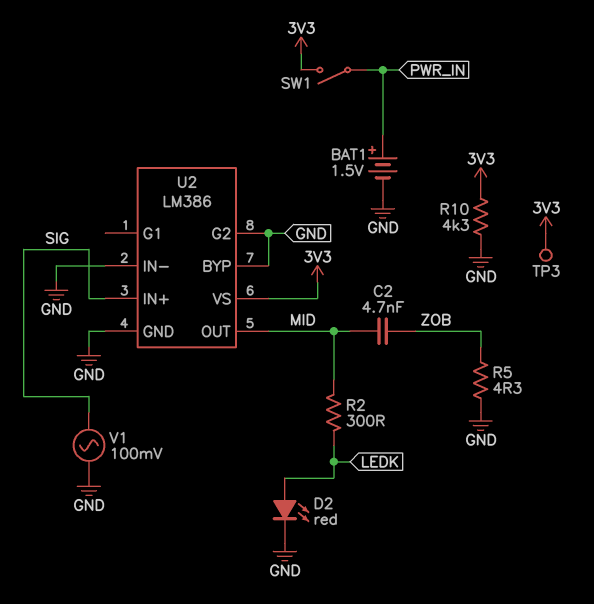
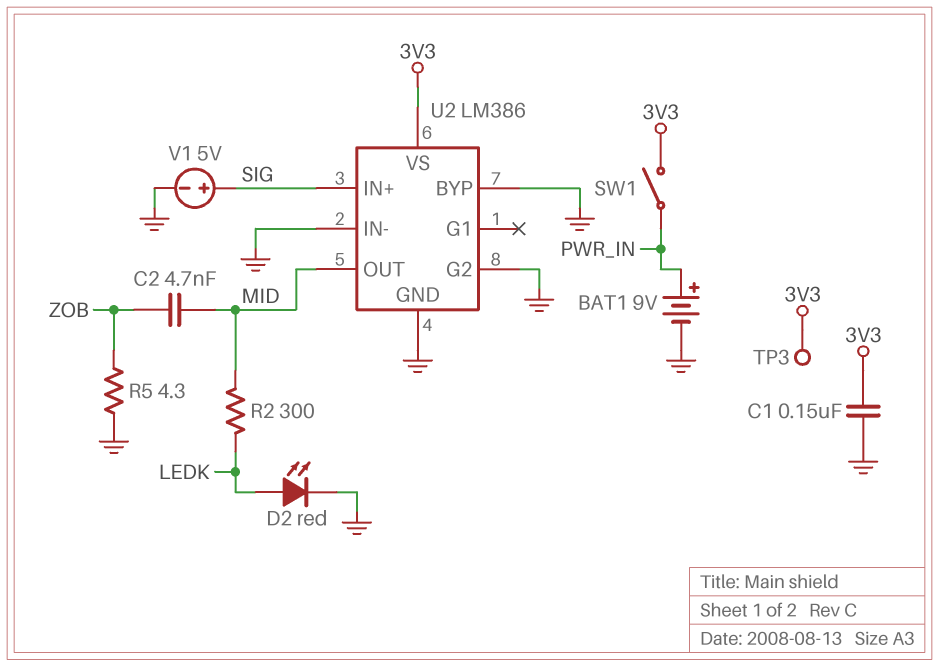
BAT1: 1.5V (plus PWR_IN, minus GND) -> 9V (plus PWR_IN, minus GND)
C1: none -> 150nF (3V3, GND)
R10: 4.3k (3V3, GND) -> none
V1: AC 100mV (GND, SIG) -> 5V (plus SIG, minus GND)

